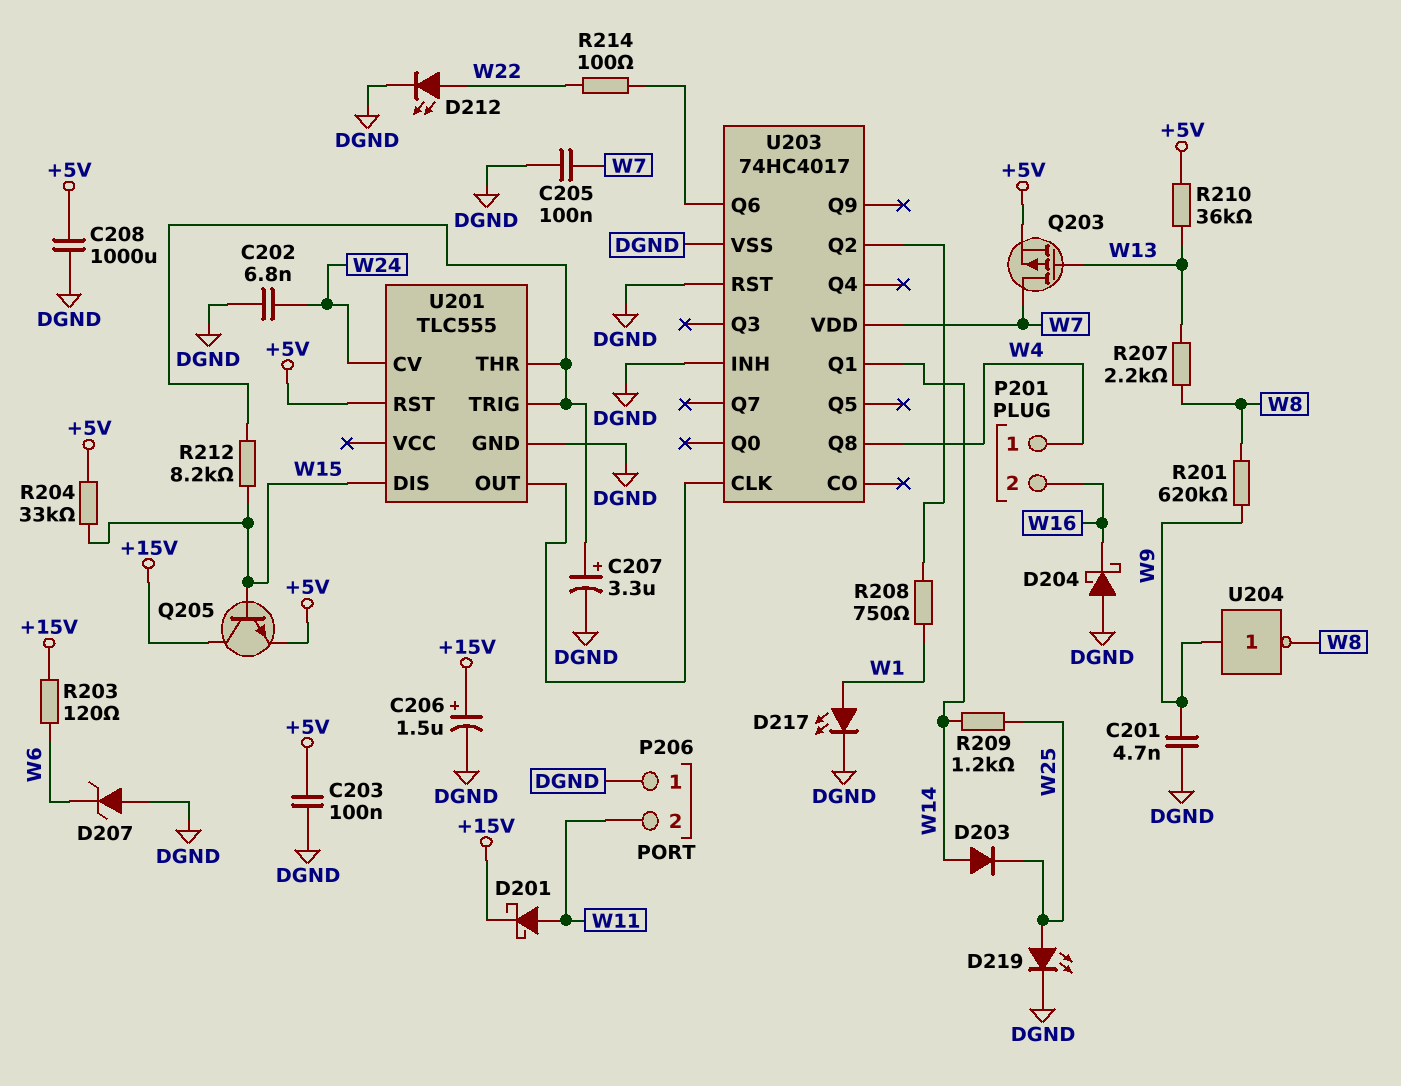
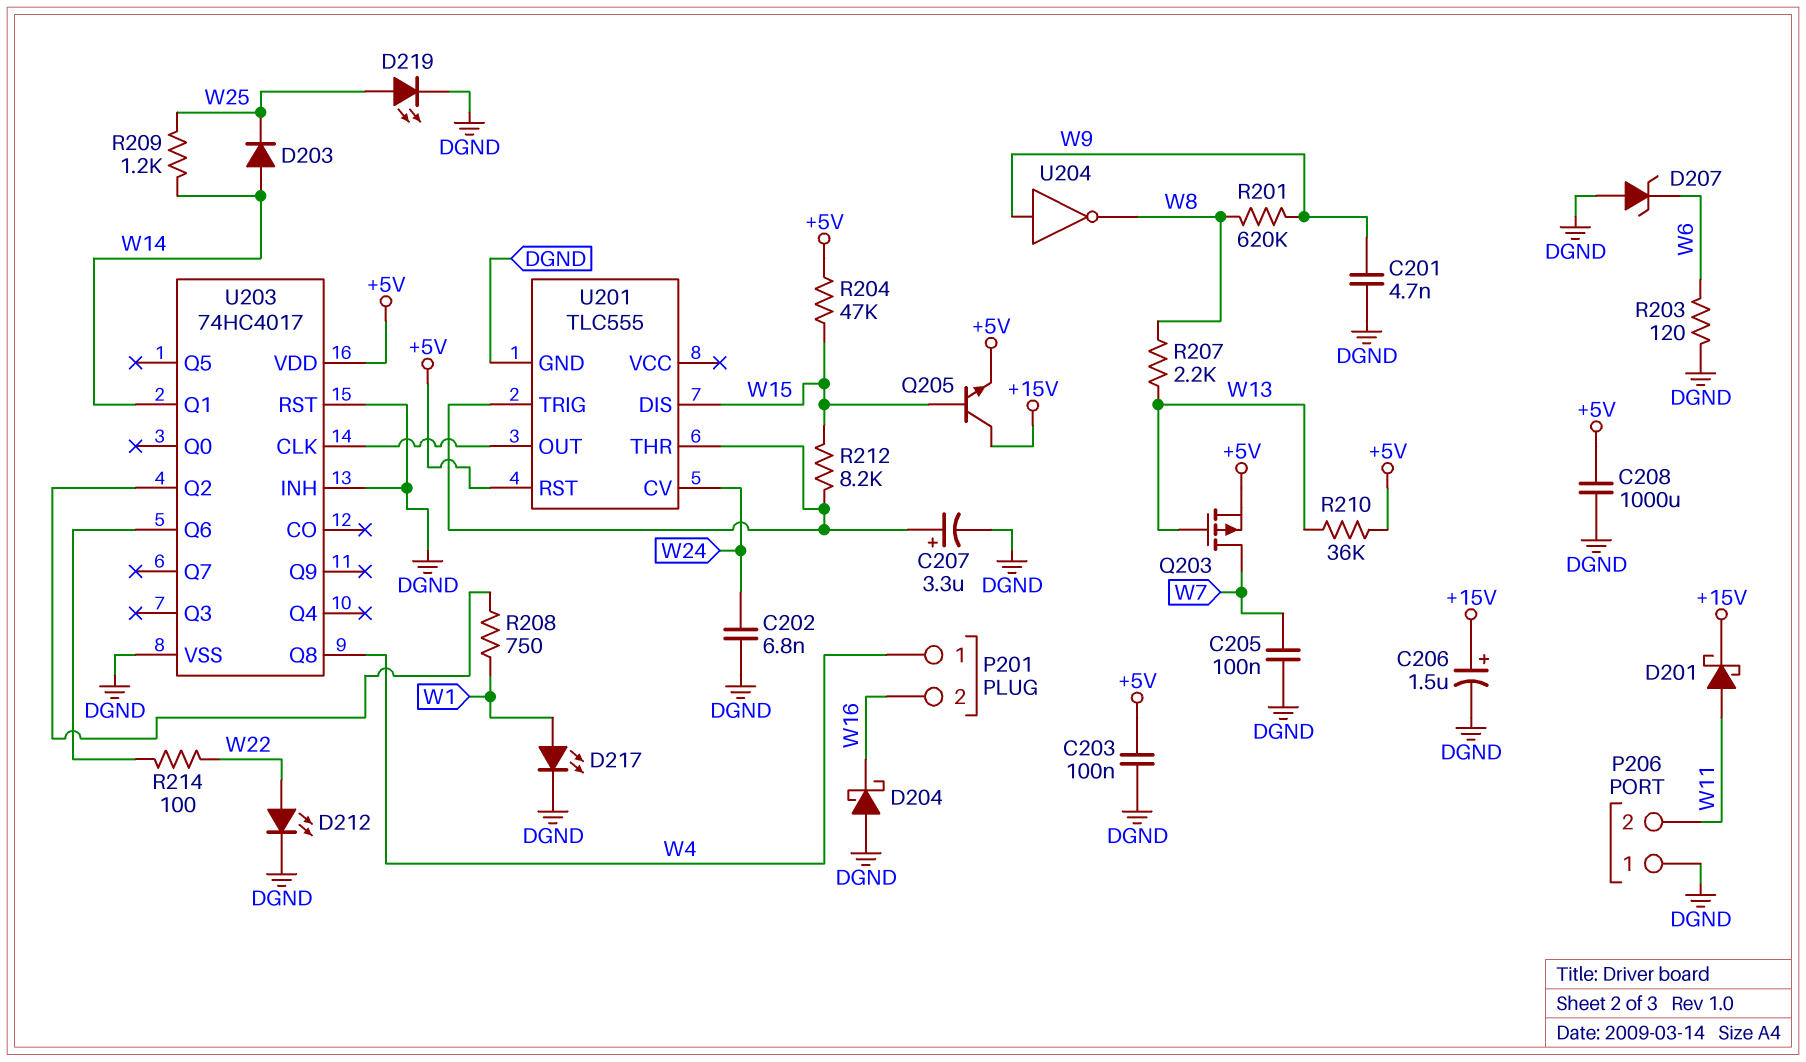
R203: 120 (+15V, W6) -> 120 (DGND, W6)
R204: 33k (+5V, W15) -> 47k (+5V, W15)
U203 pin VDD: W7 -> +5V

